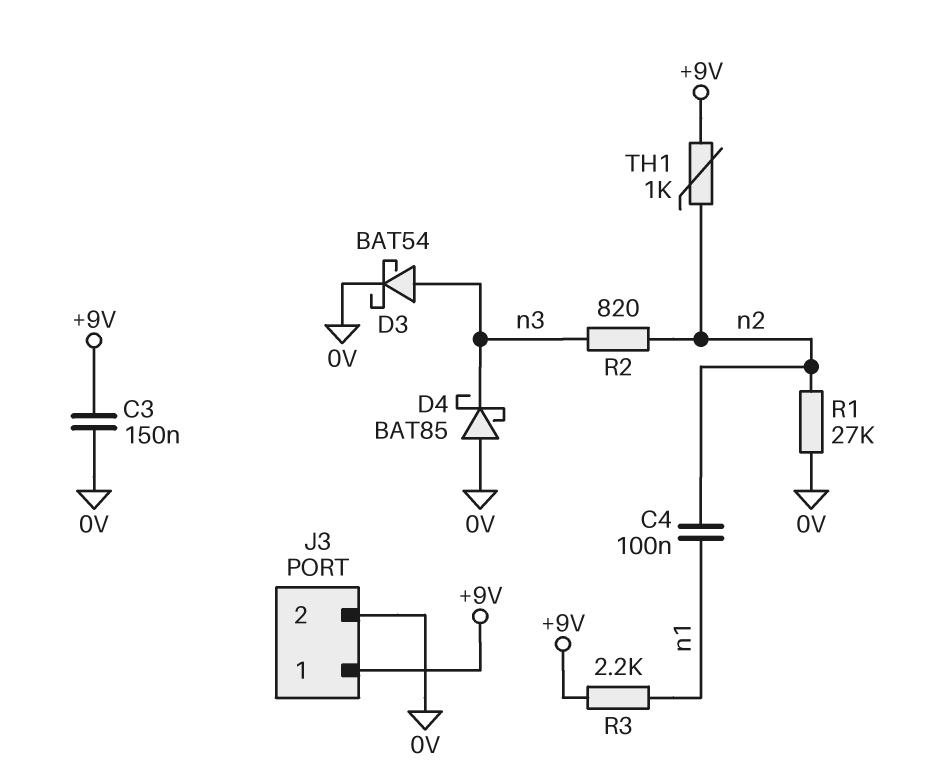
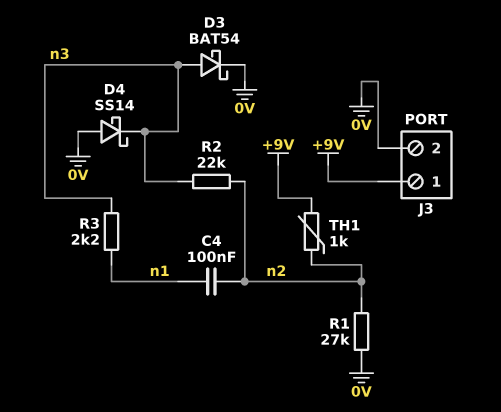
C3: 150nF (+9V, 0V) -> none
D4: schottky BAT85 (A 0V, K n3) -> schottky SS14 (A 0V, K n3)
R2: 820 (n2, n3) -> 22k (n2, n3)
R3: 2.2k (+9V, n1) -> 2.2k (n1, n3)

